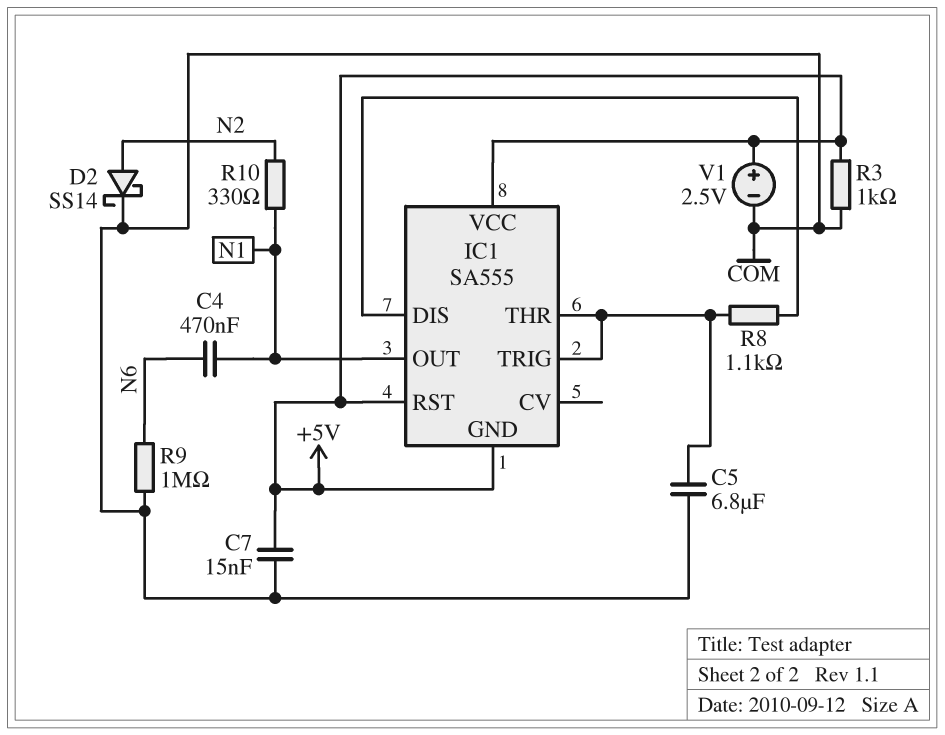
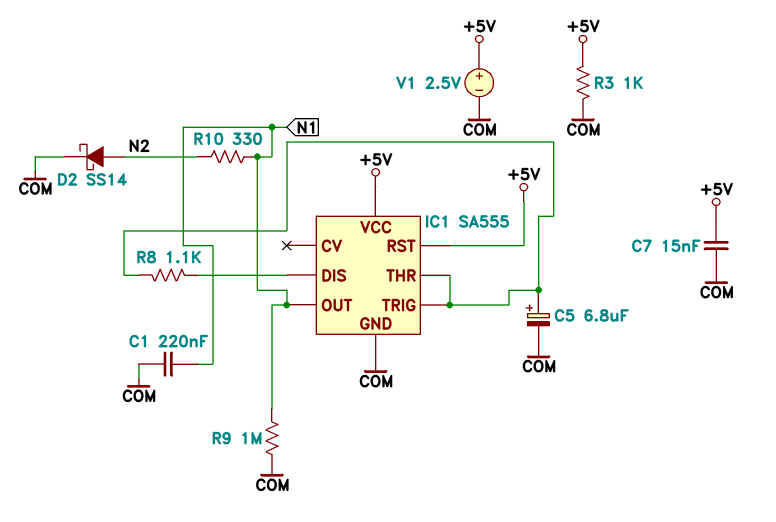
C1: none -> 220nF (COM, N1)
C4: 470nF (N1, N6) -> none
C5: 6.8uF (COM, IC1/THR) -> 6.8uF (plus IC1/THR, minus COM)
IC1 pin GND: +5V -> COM
R9: 1M (COM, N6) -> 1M (COM, N1)

